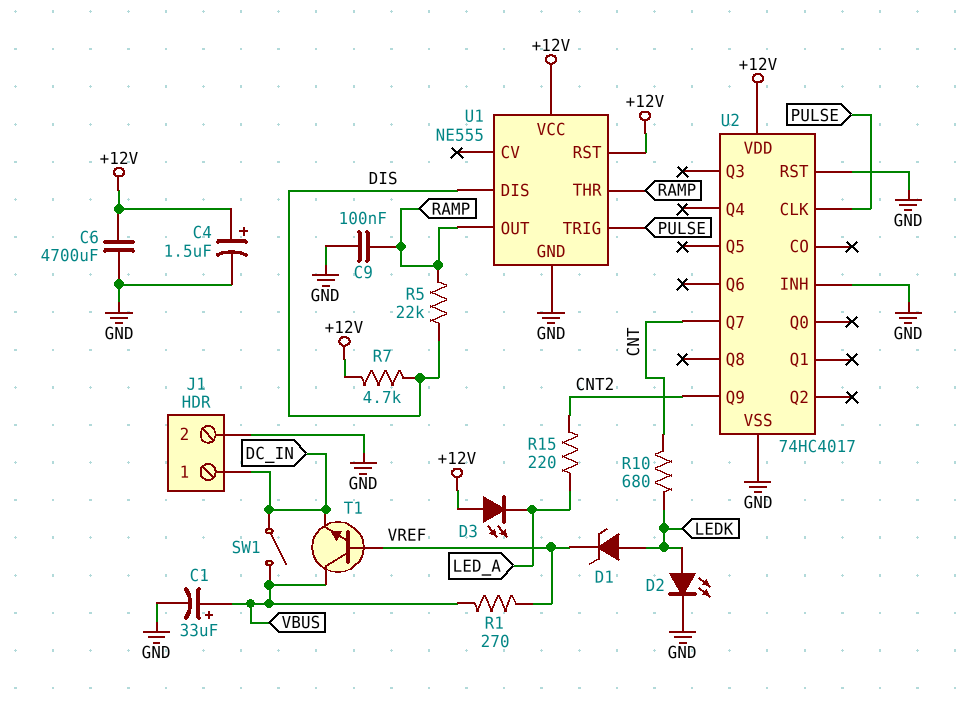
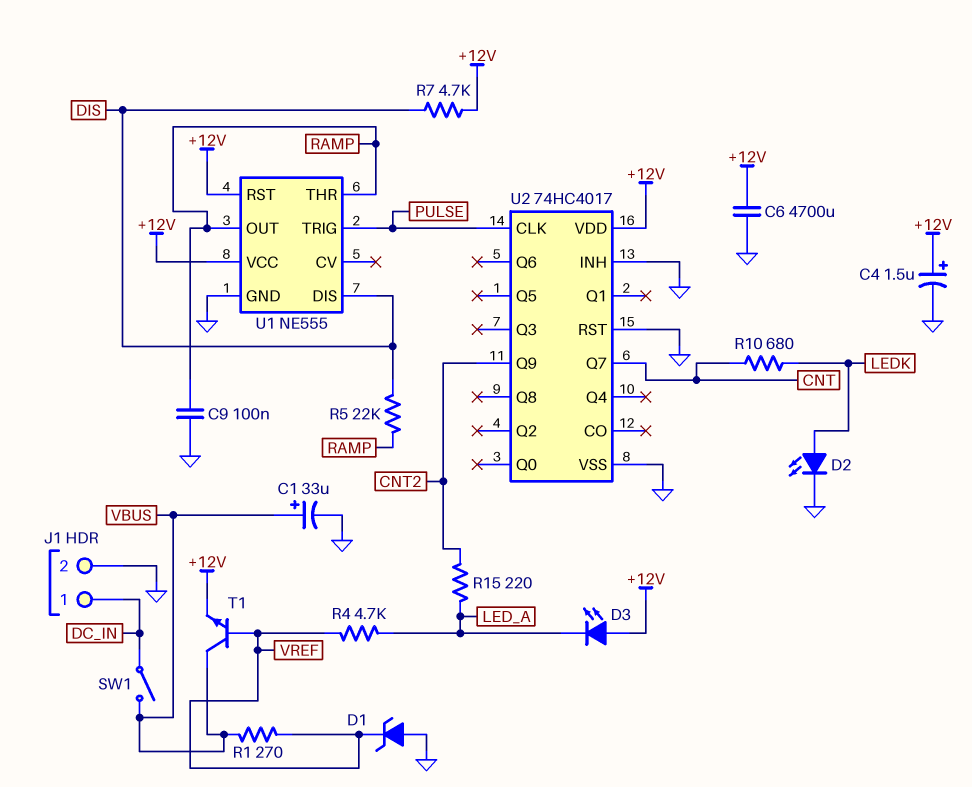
D1: zener (A LEDK, K VREF) -> zener (A GND, K VREF)
R4: none -> 4.7k (LED_A, VREF)
T1: NPN (B VREF, C VBUS, E DC_IN) -> NPN (B VREF, C VBUS, E +12V)

